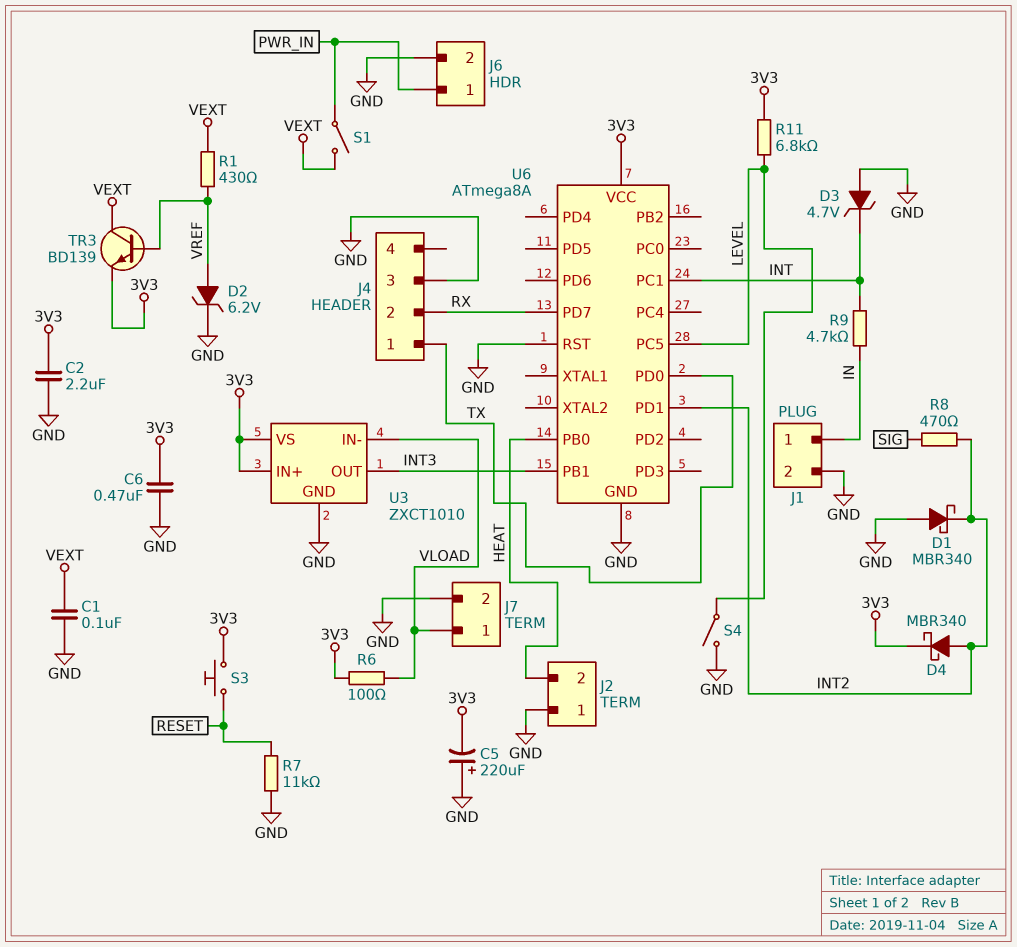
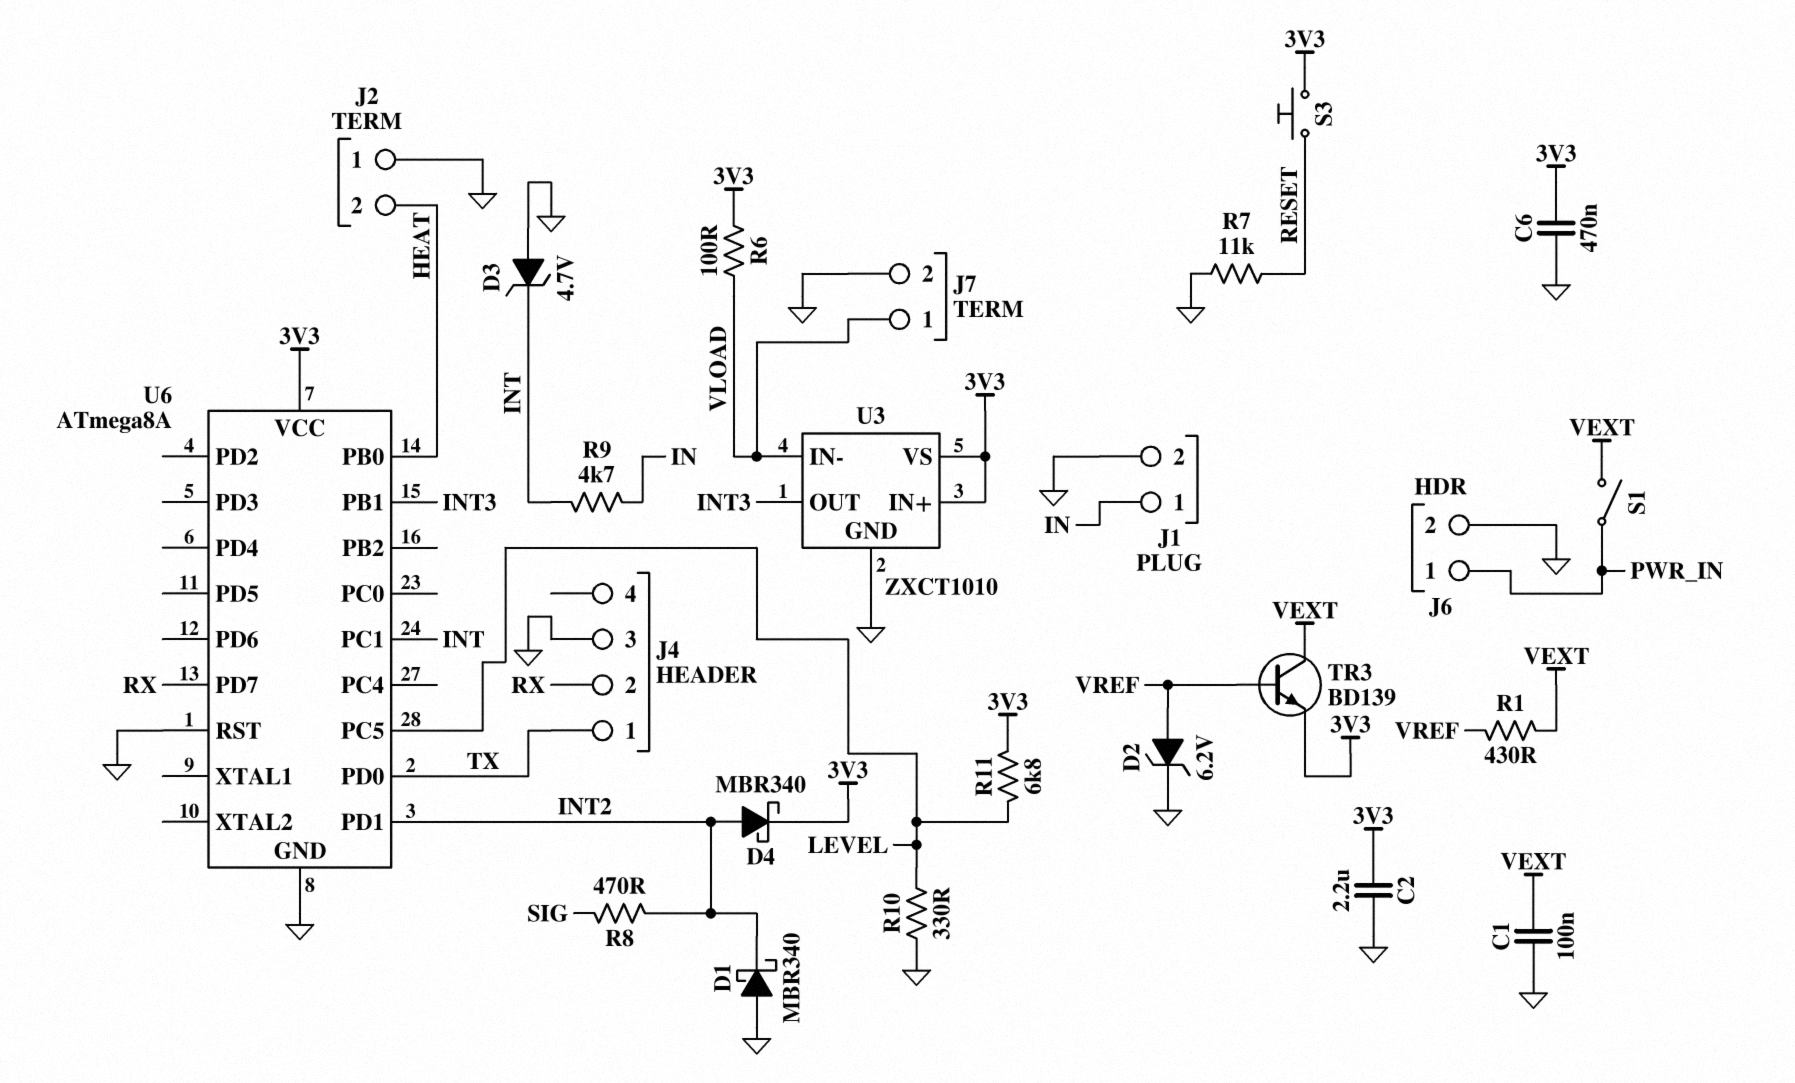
C5: 220uF (plus GND, minus 3V3) -> none
R10: none -> 330 (GND, LEVEL)
S4: switch (GND, LEVEL) -> none

